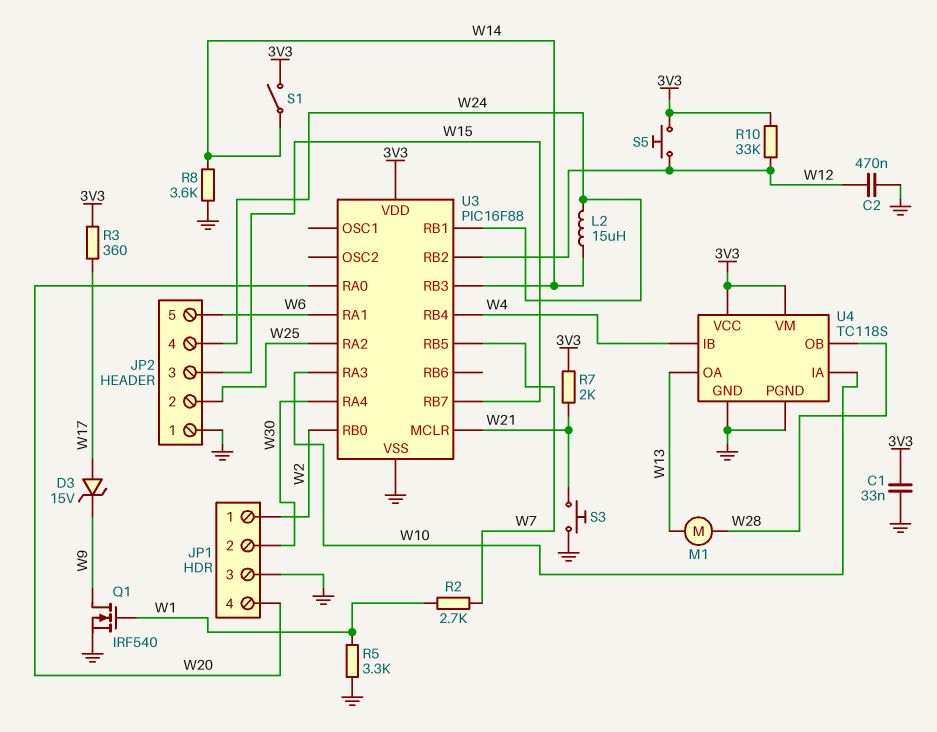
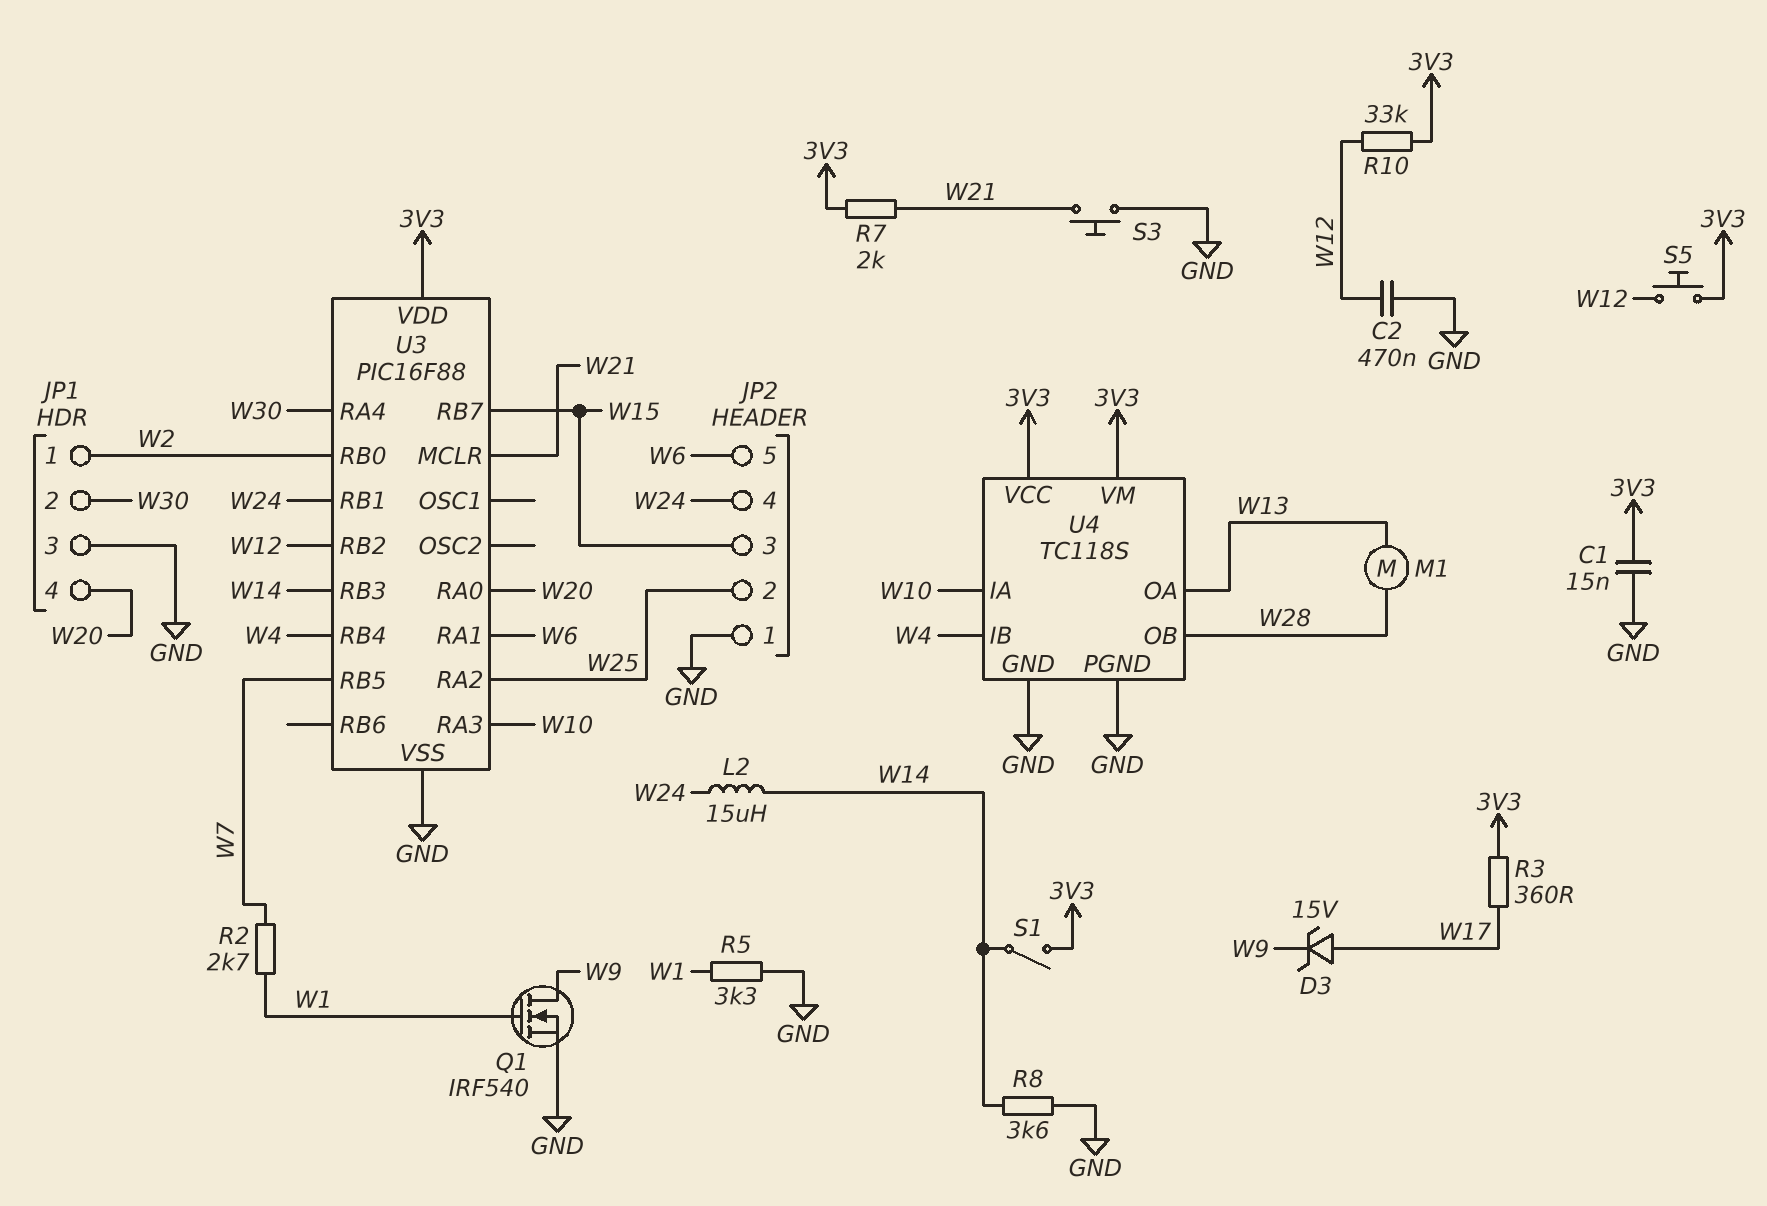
C1: 33nF (3V3, GND) -> 15nF (3V3, GND)

